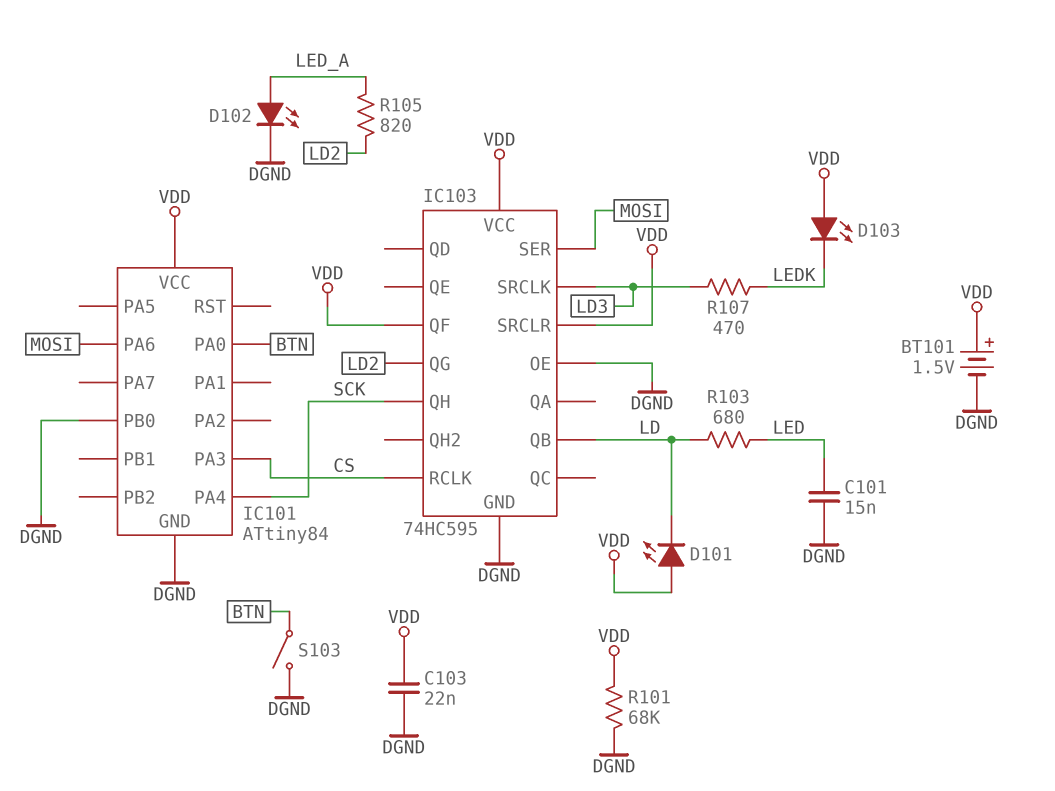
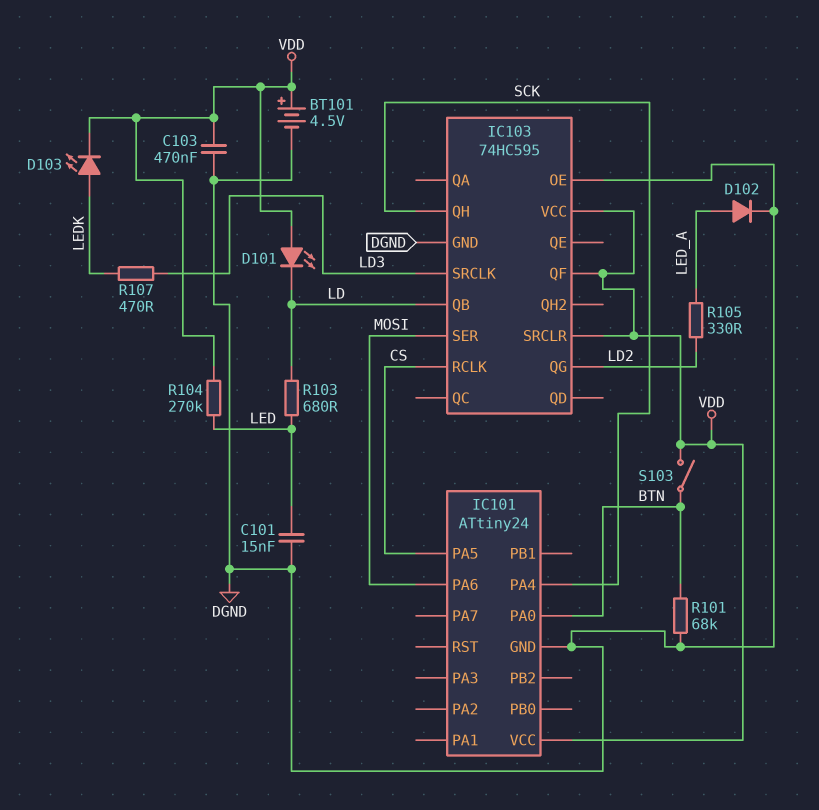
BT101: 1.5V (plus VDD, minus DGND) -> 4.5V (plus VDD, minus DGND)
C103: 22nF (DGND, VDD) -> 470nF (DGND, VDD)
D102: LED (A LED_A, K DGND) -> diode (A LED_A, K DGND)
D103: LED (A VDD, K LEDK) -> LED (A LEDK, K VDD)
IC101: ATtiny84 -> ATtiny24
IC101 pin PA3: CS -> none
IC101 pin PA5: none -> CS
IC101 pin PB0: DGND -> none
R101: 68k (DGND, VDD) -> 68k (BTN, DGND)
R104: none -> 270k (LED, VDD)
R105: 820 (LD2, LED_A) -> 330 (LD2, LED_A)
S103: switch (BTN, DGND) -> switch (BTN, VDD)

